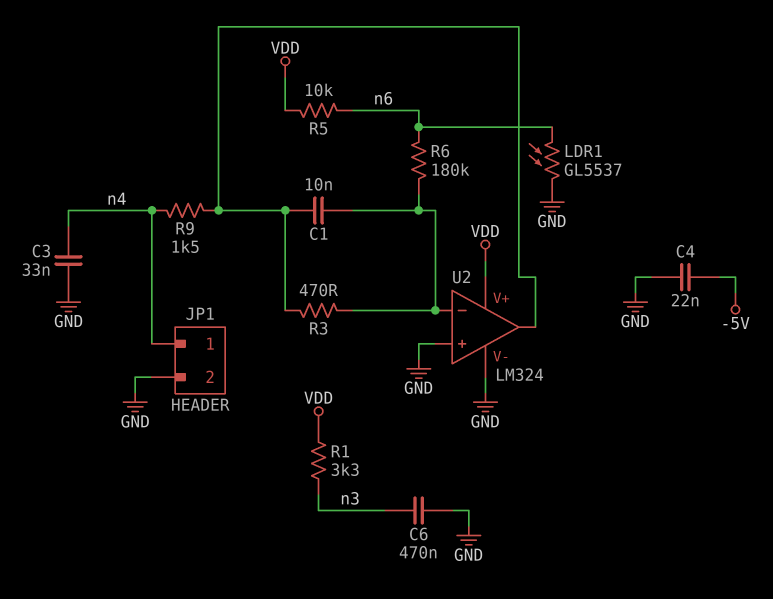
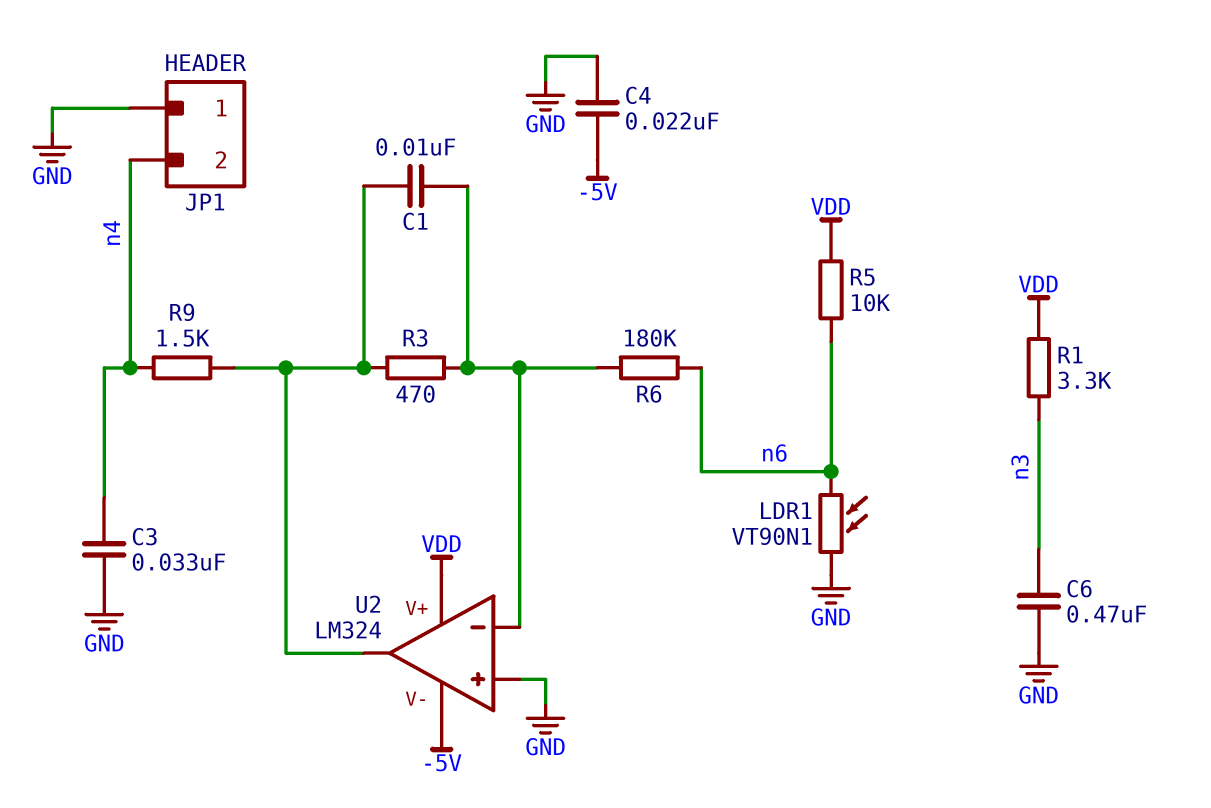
JP1 pin 1: n4 -> GND
JP1 pin 2: GND -> n4
LDR1: GL5537 (GND, n6) -> VT90N1 (GND, n6)
U2 pin V-: GND -> -5V

